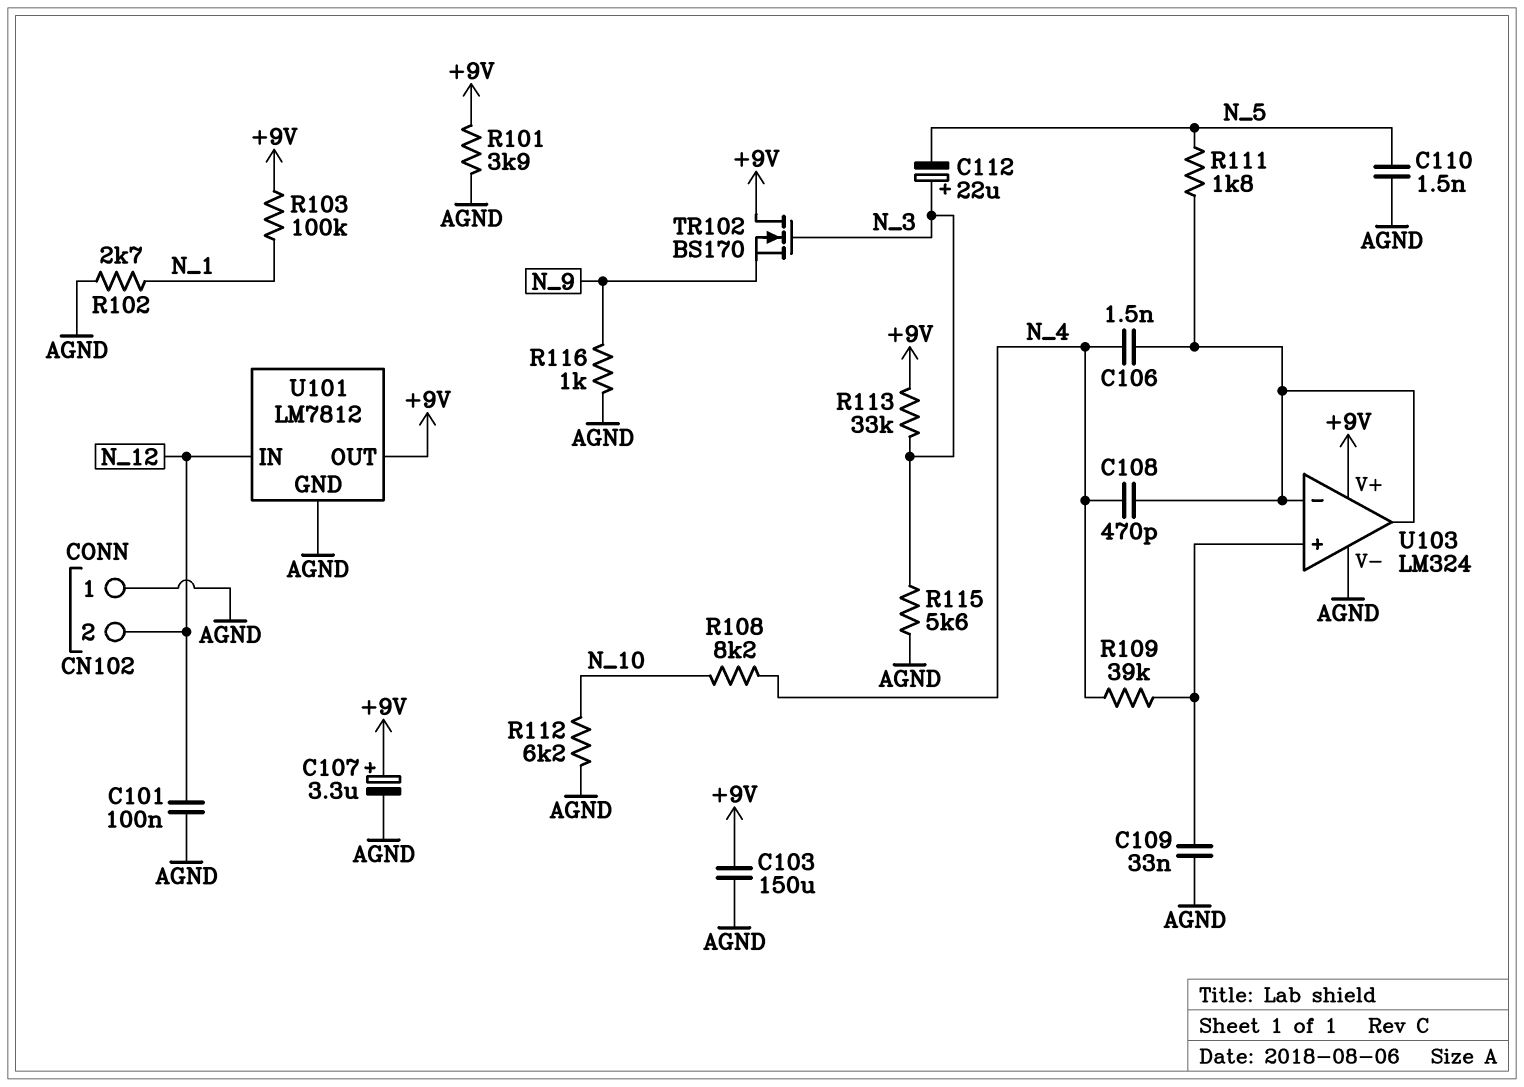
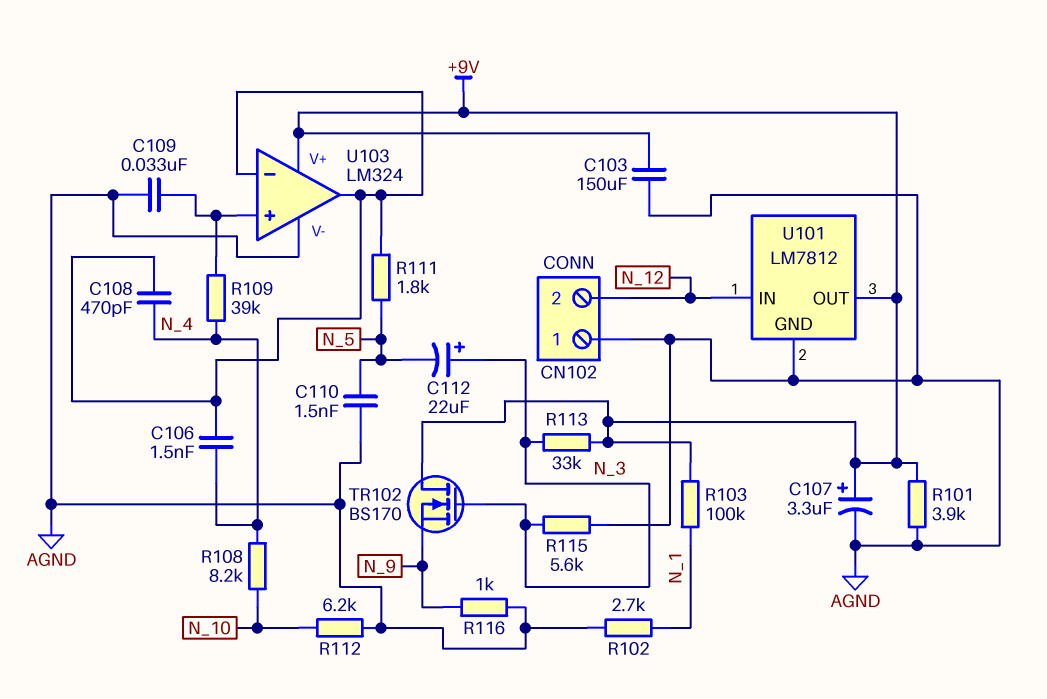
C101: 100nF (AGND, N_12) -> none

